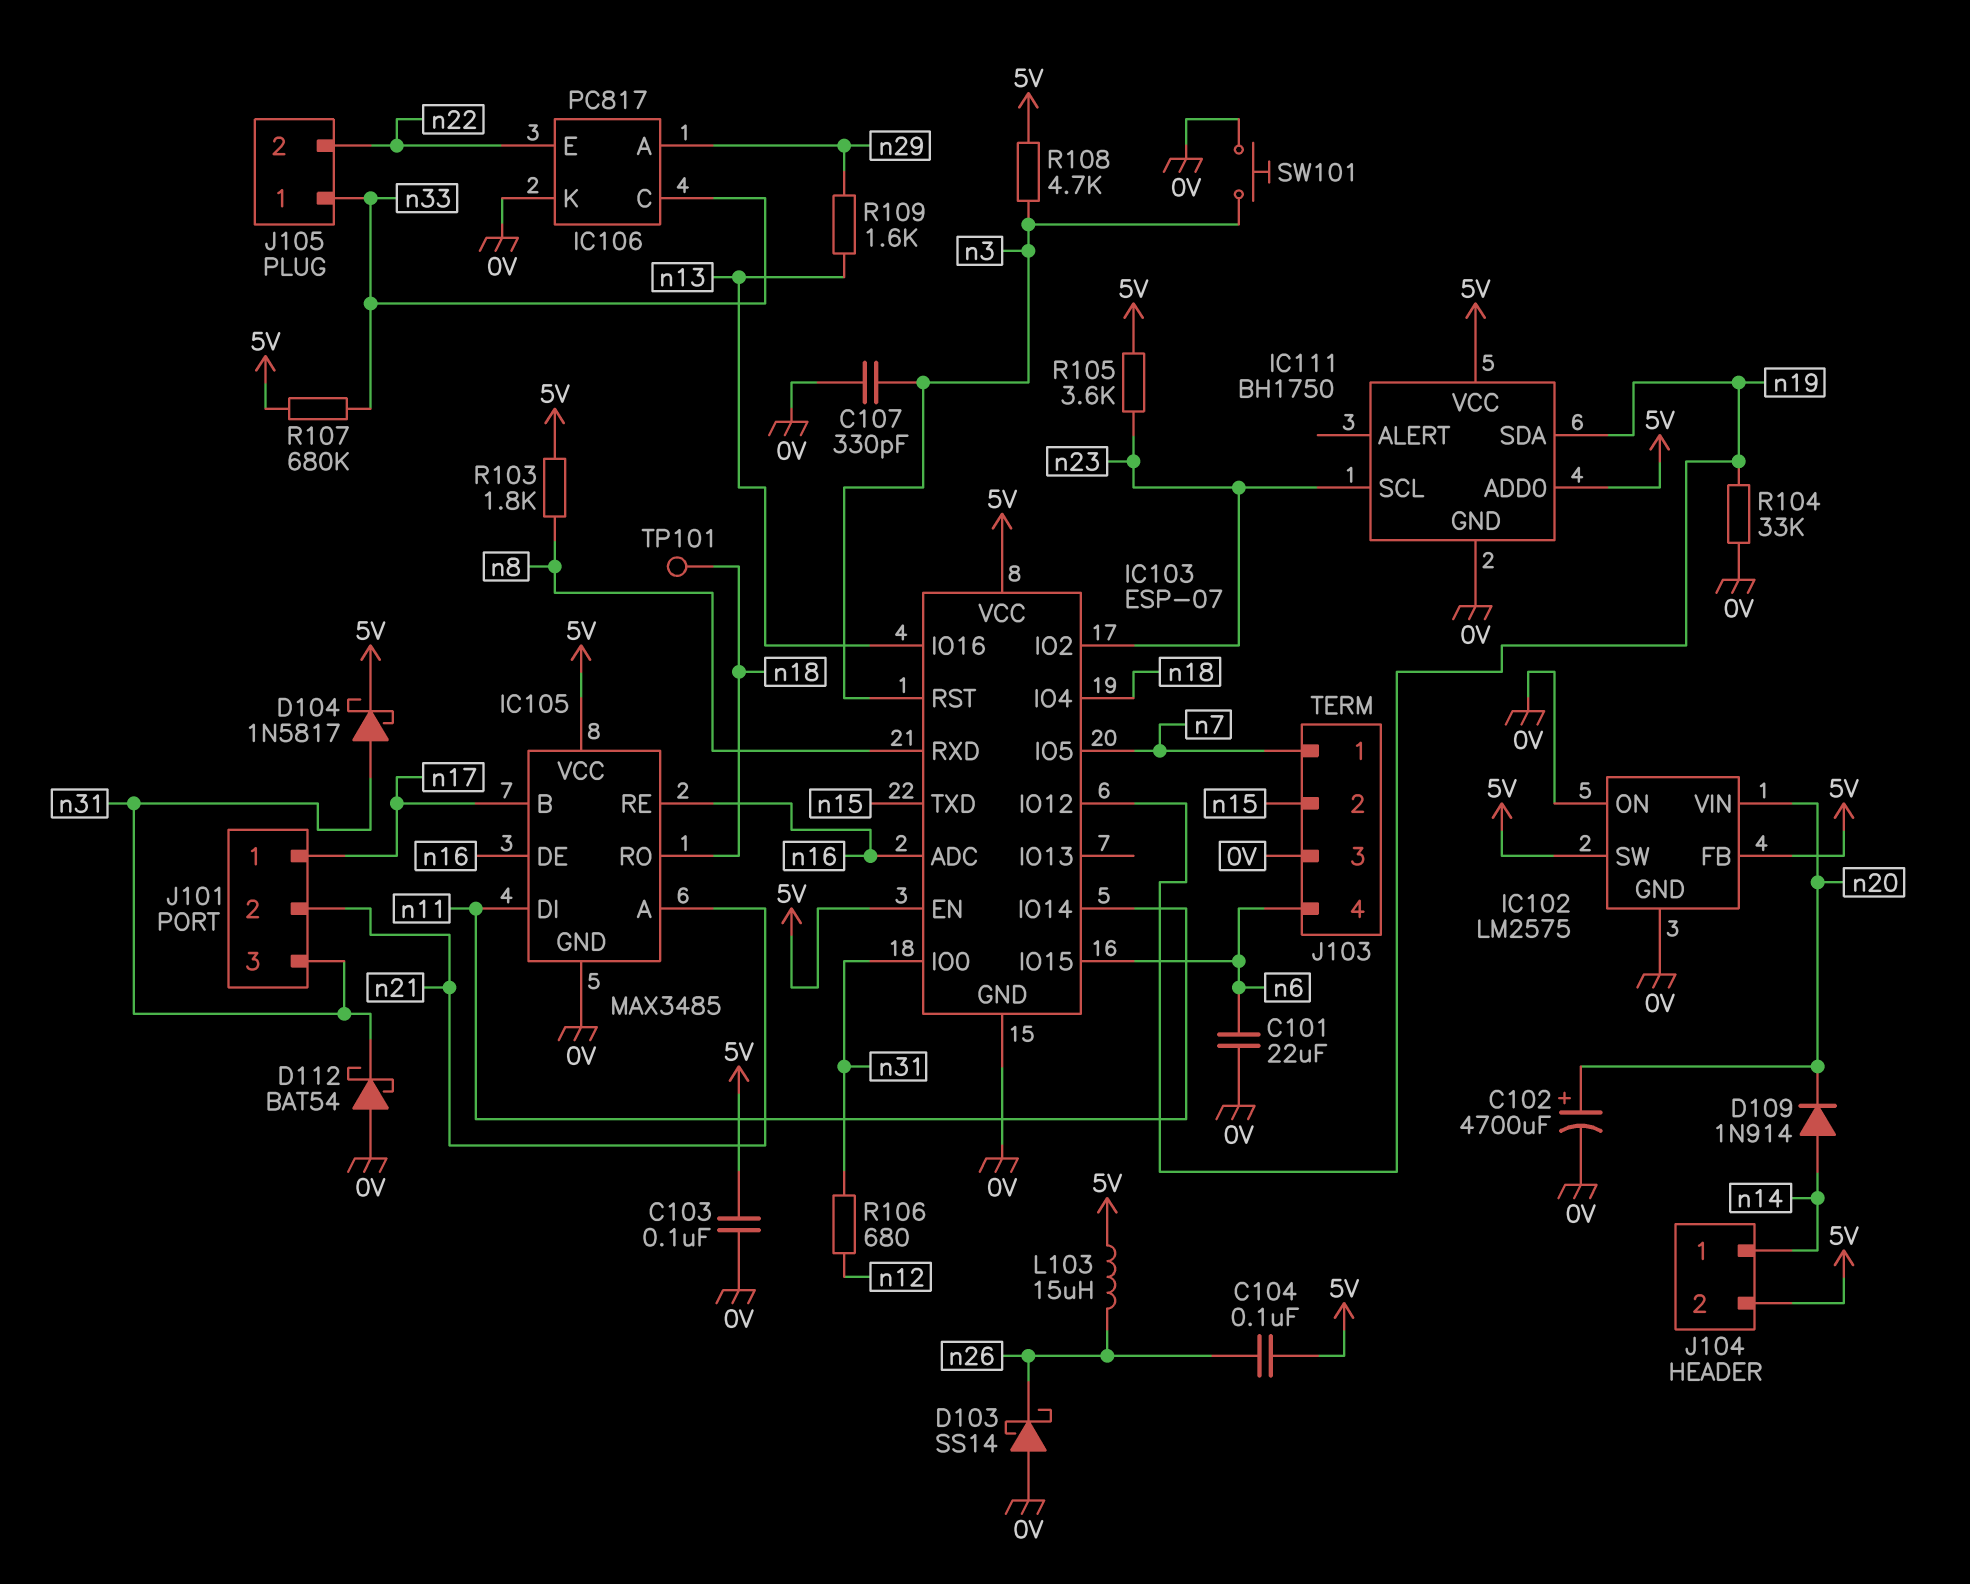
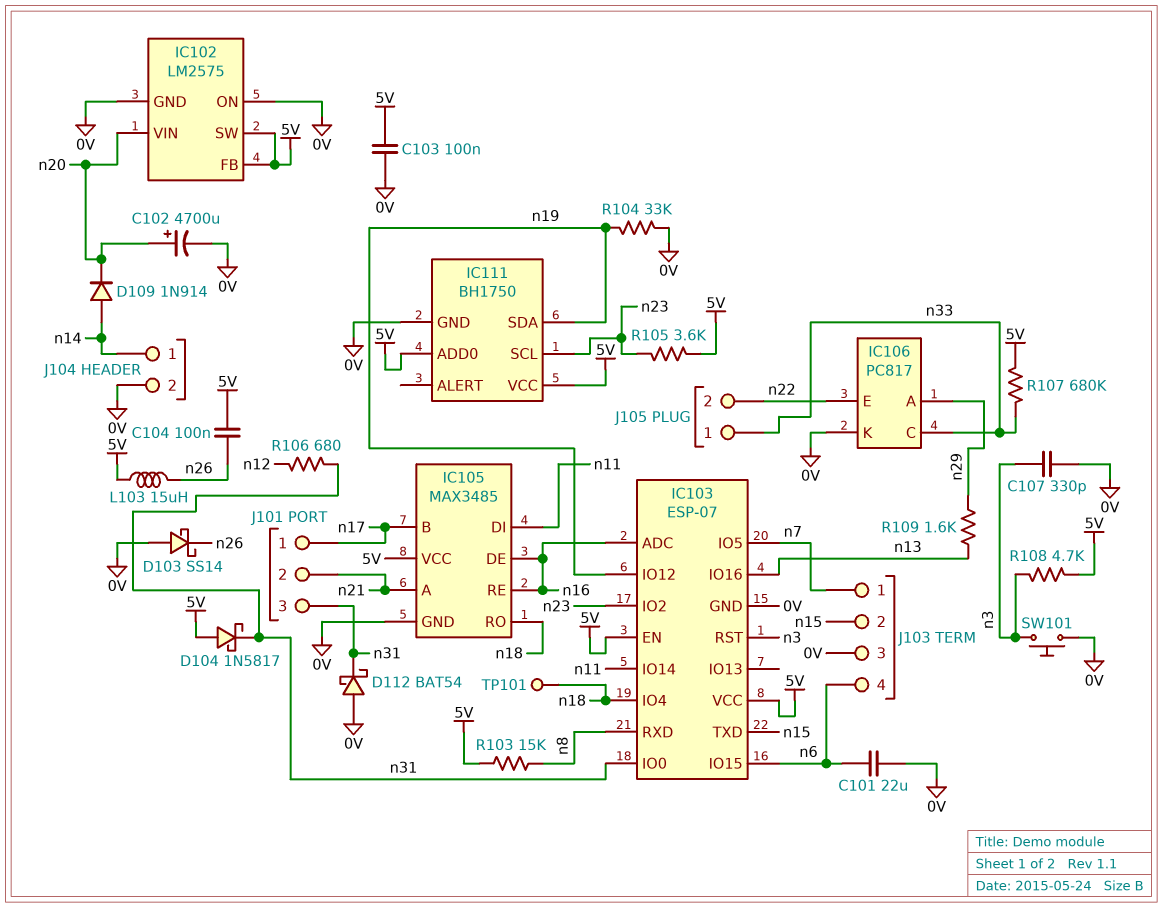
D104: schottky 1N5817 (A n31, K 5V) -> schottky 1N5817 (A 5V, K n31)
J104 pin 2: 5V -> 0V
R103: 1.8k (5V, n8) -> 15k (5V, n8)

